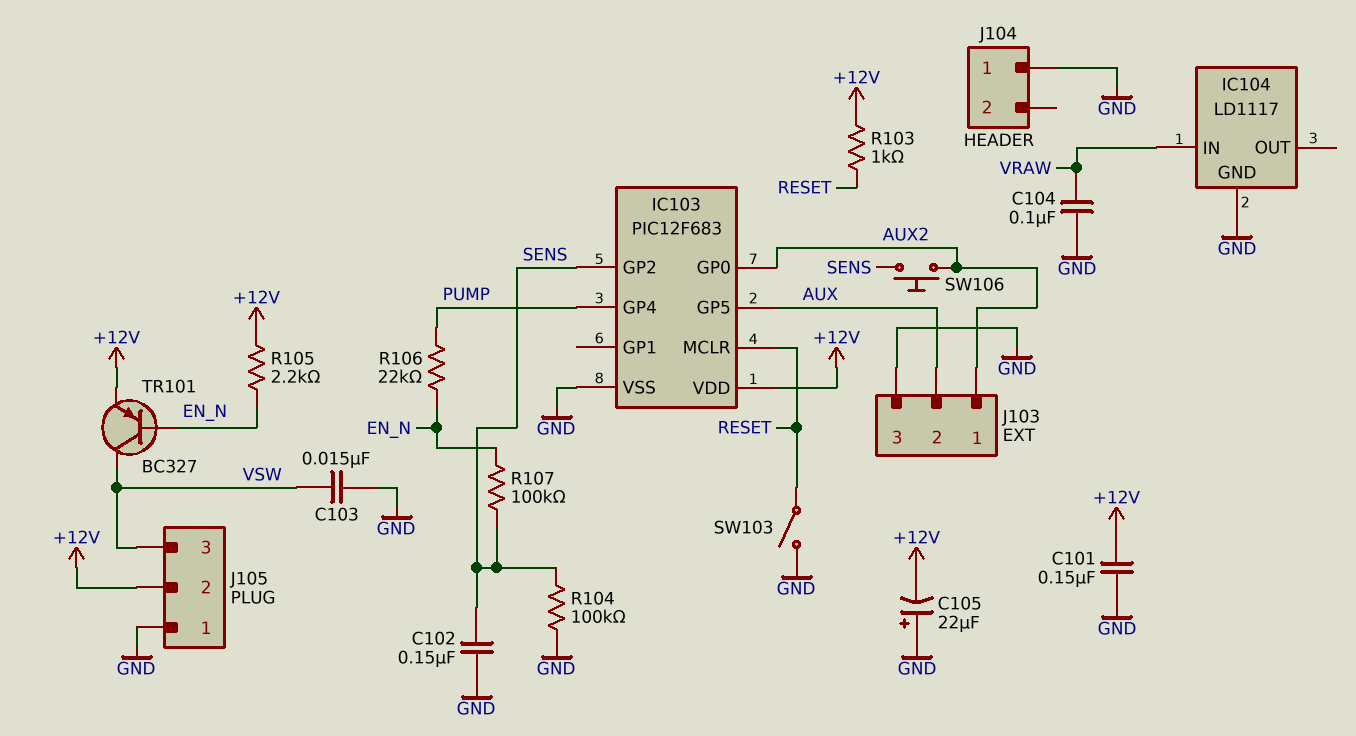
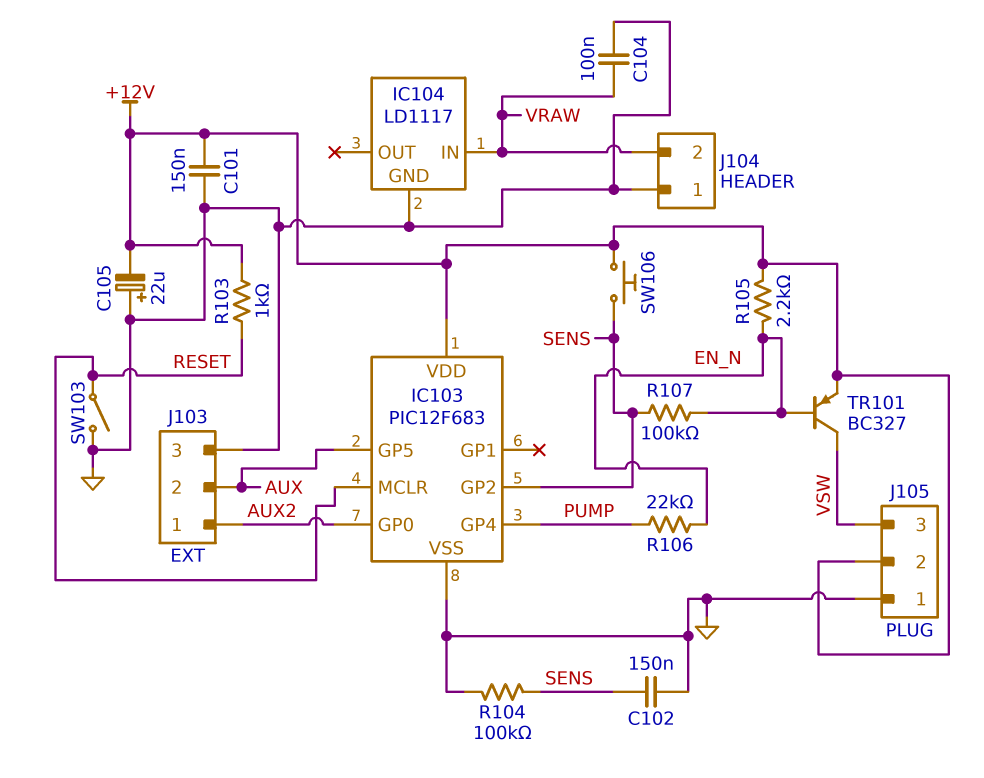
C103: 15nF (GND, VSW) -> none
J104 pin 2: none -> VRAW
SW106: button (AUX2, SENS) -> button (+12V, SENS)

